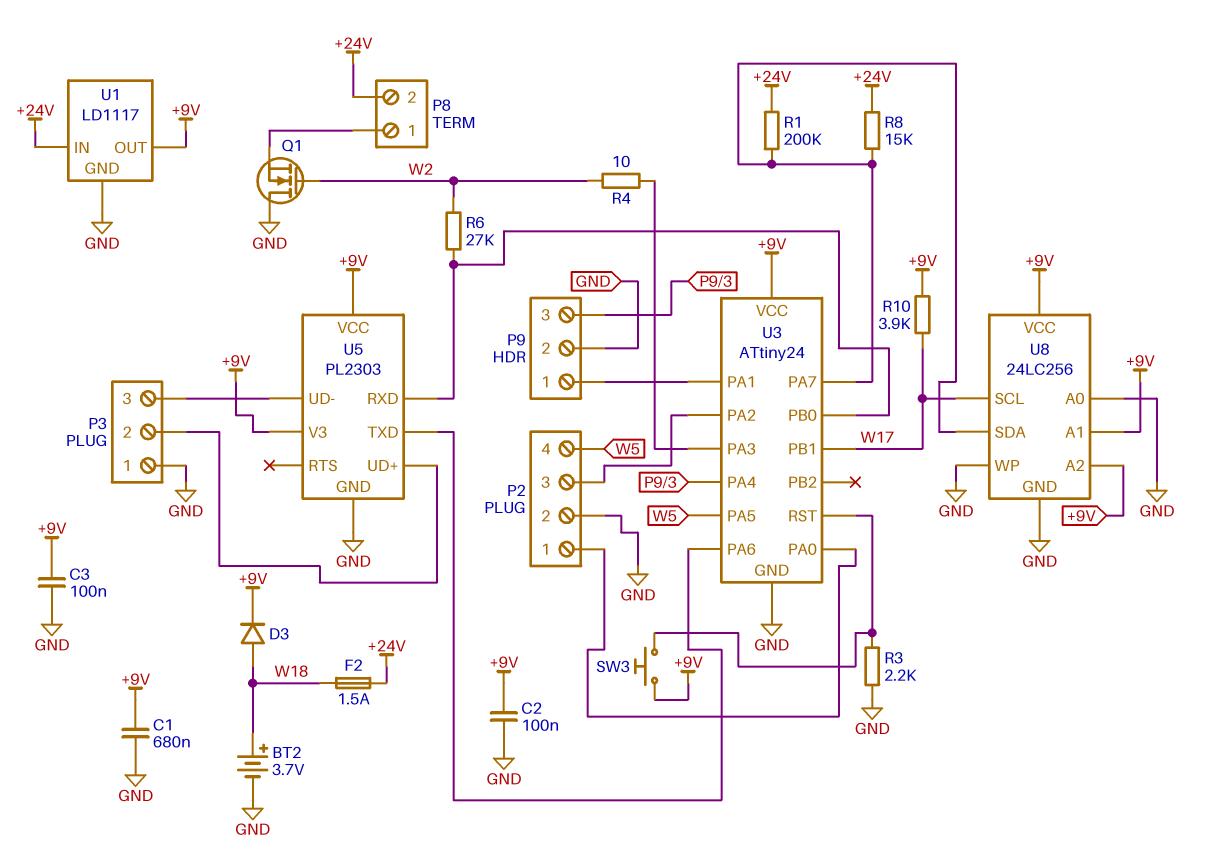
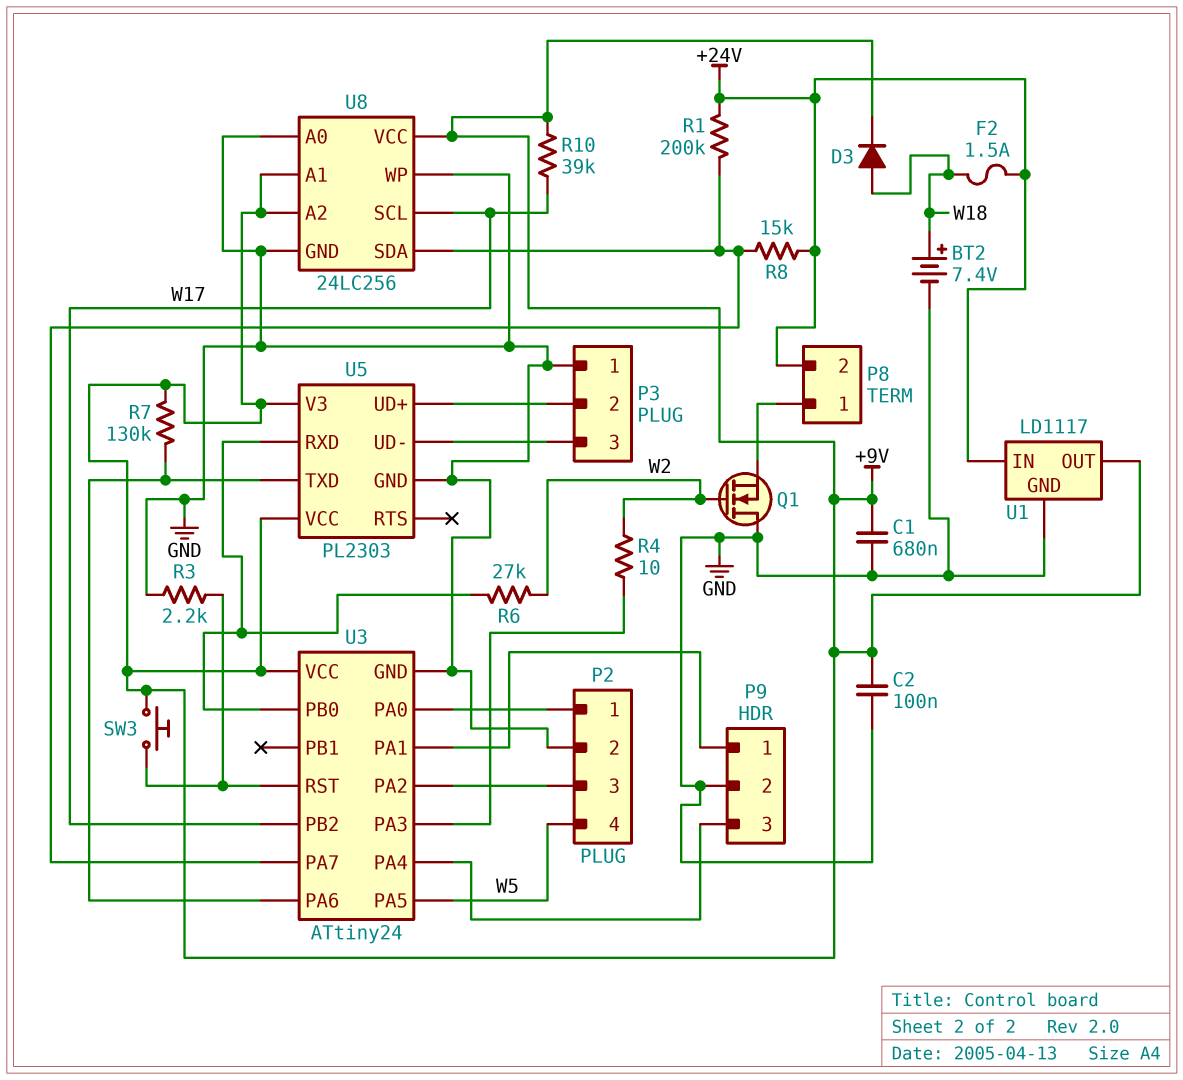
BT2: 3.7V (plus W18, minus GND) -> 7.4V (plus W18, minus GND)
C3: 100nF (+9V, GND) -> none
R7: none -> 130k (+9V, U3/PA6)
R10: 3.9k (+9V, W17) -> 39k (+9V, W17)
U3 pin PB1: W17 -> none
U3 pin PB2: none -> W17

